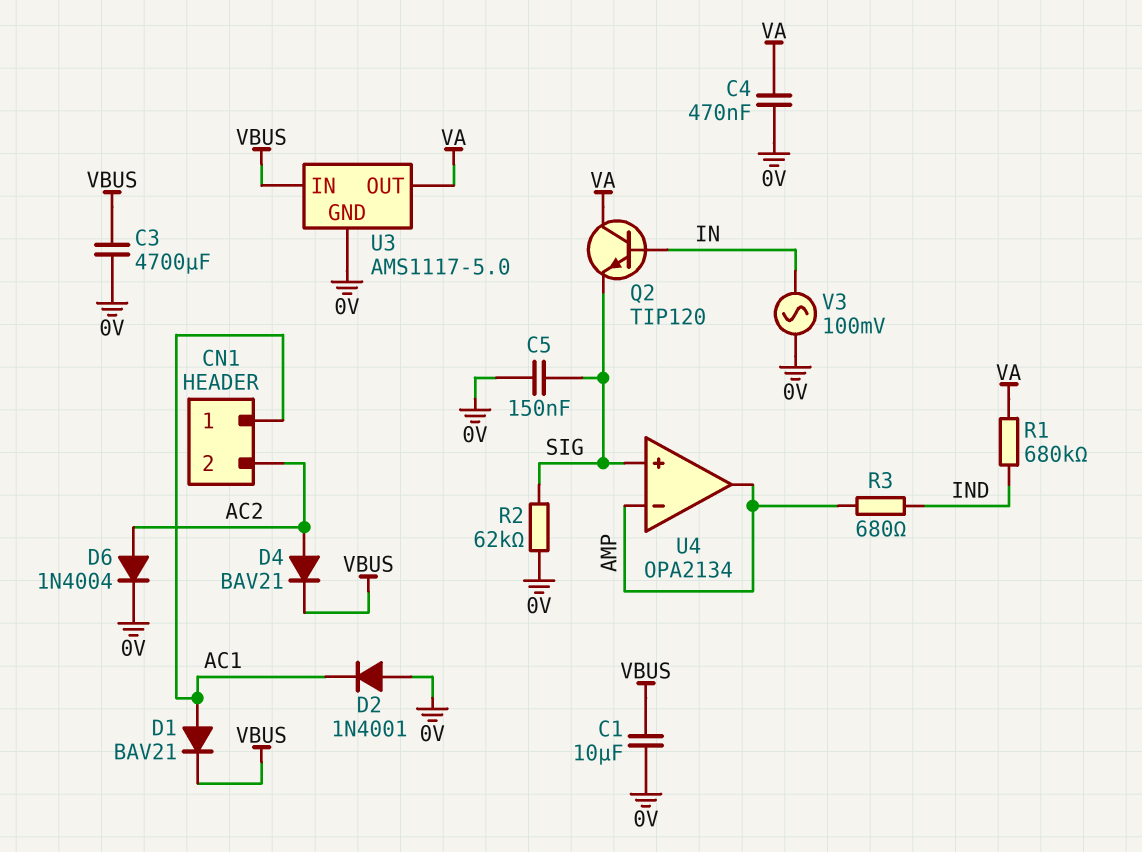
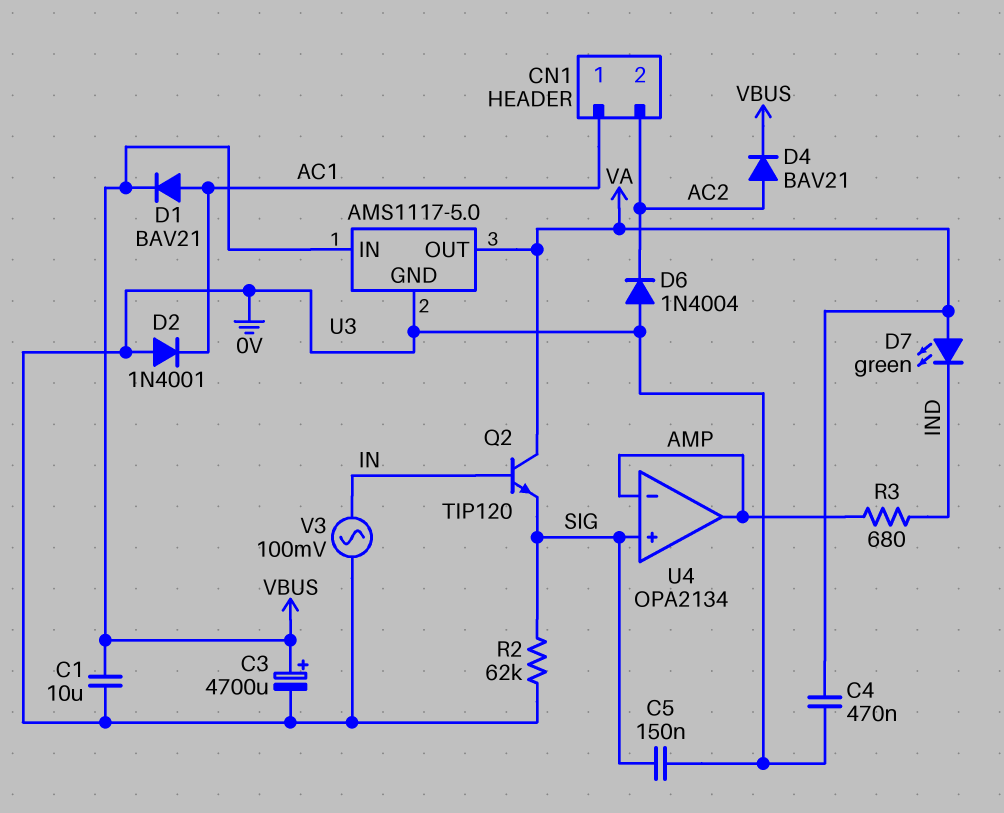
C3: 4700uF (0V, VBUS) -> 4700uF (plus VBUS, minus 0V)
D6: diode 1N4004 (A AC2, K 0V) -> diode 1N4004 (A 0V, K AC2)
D7: none -> LED green (A VA, K IND)
R1: 680k (IND, VA) -> none

